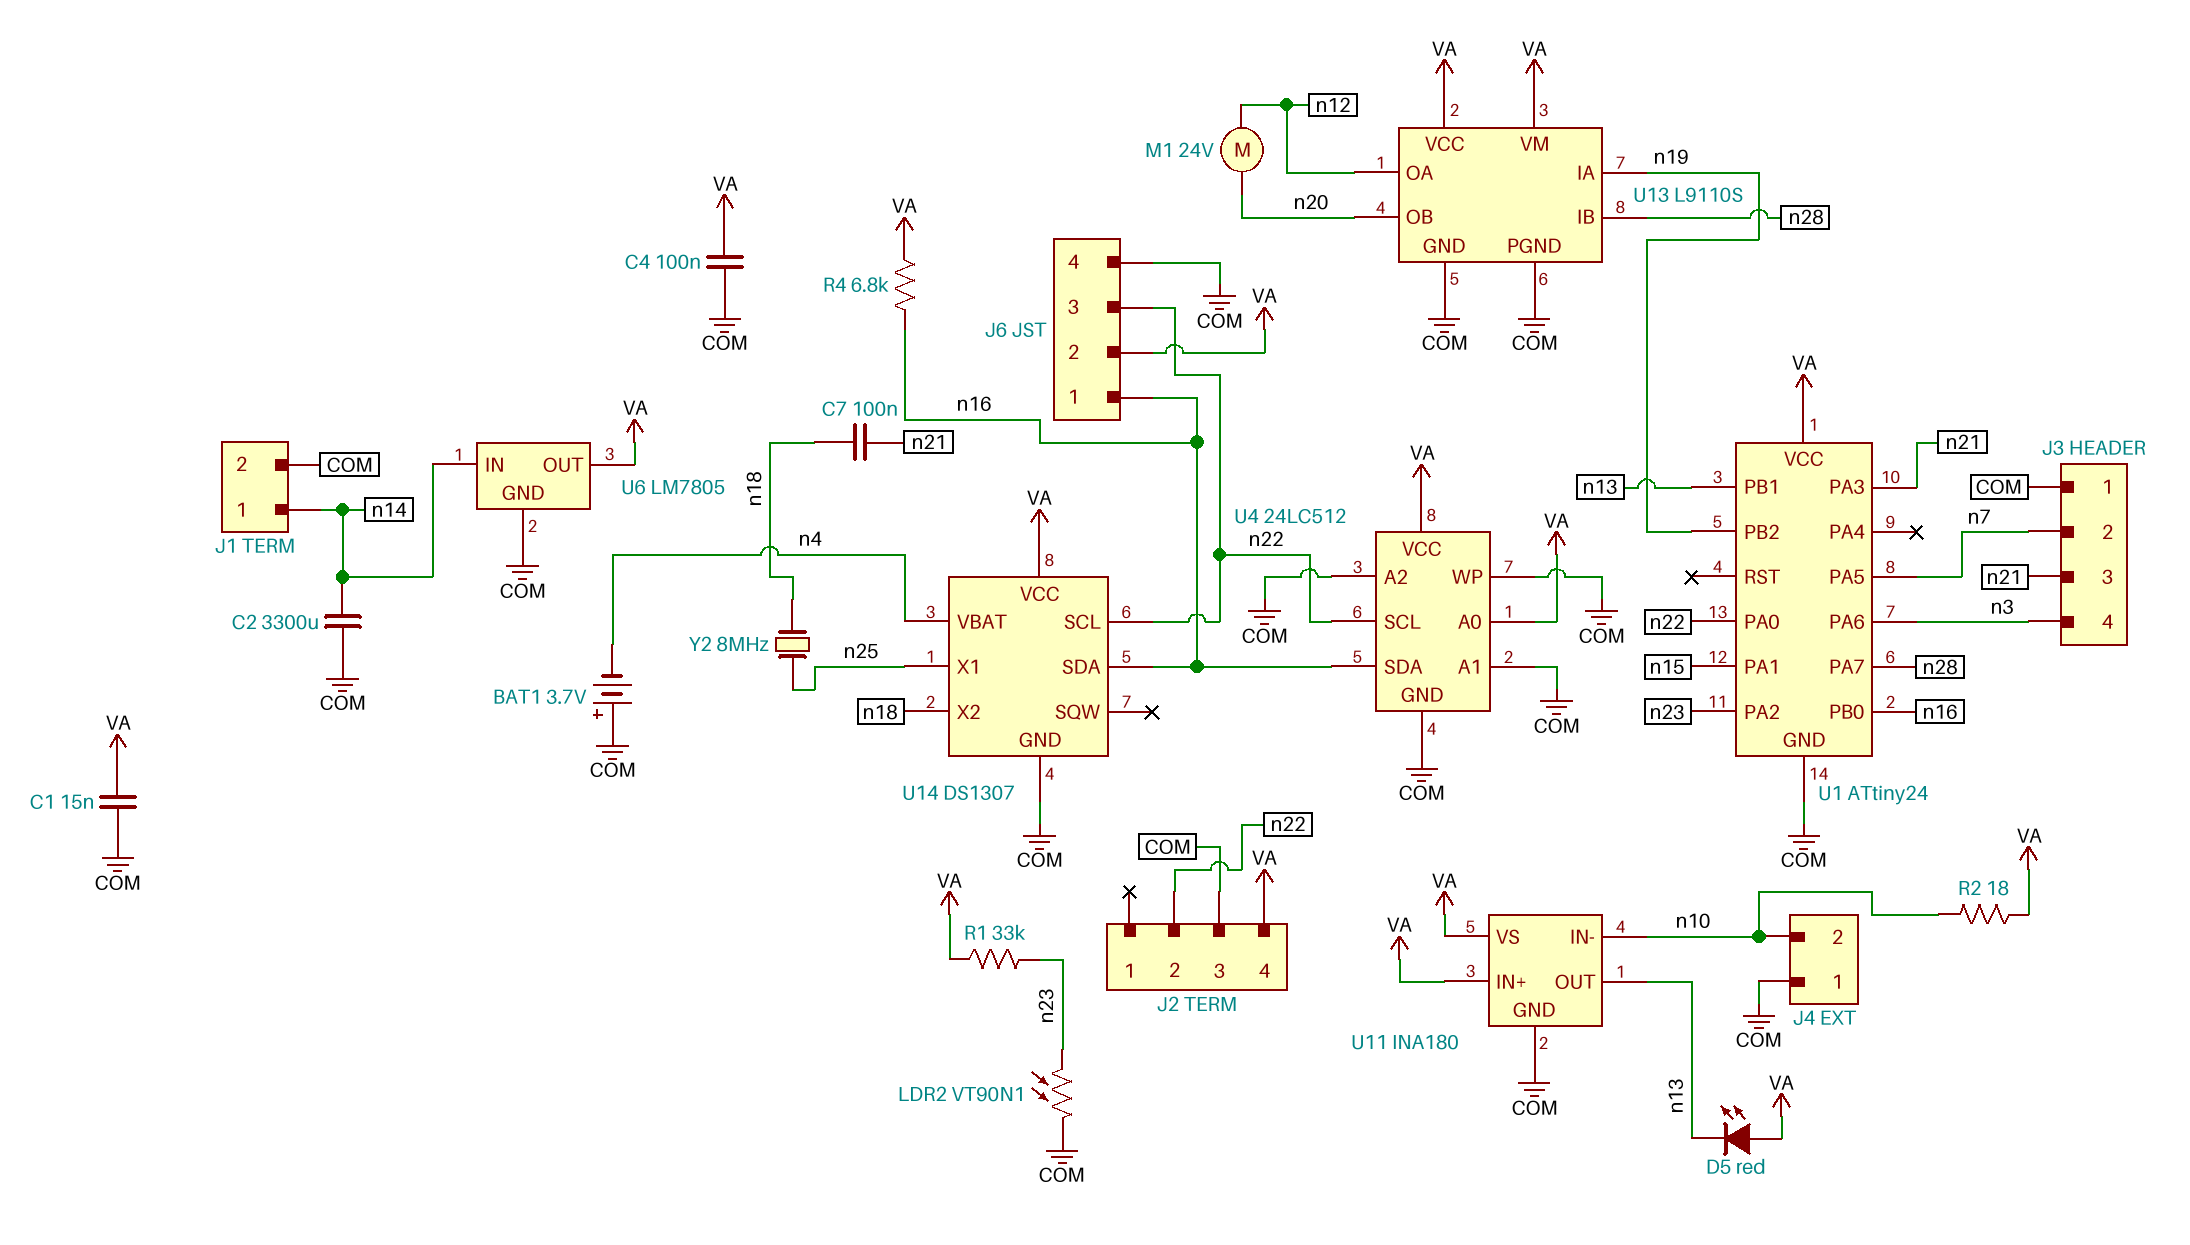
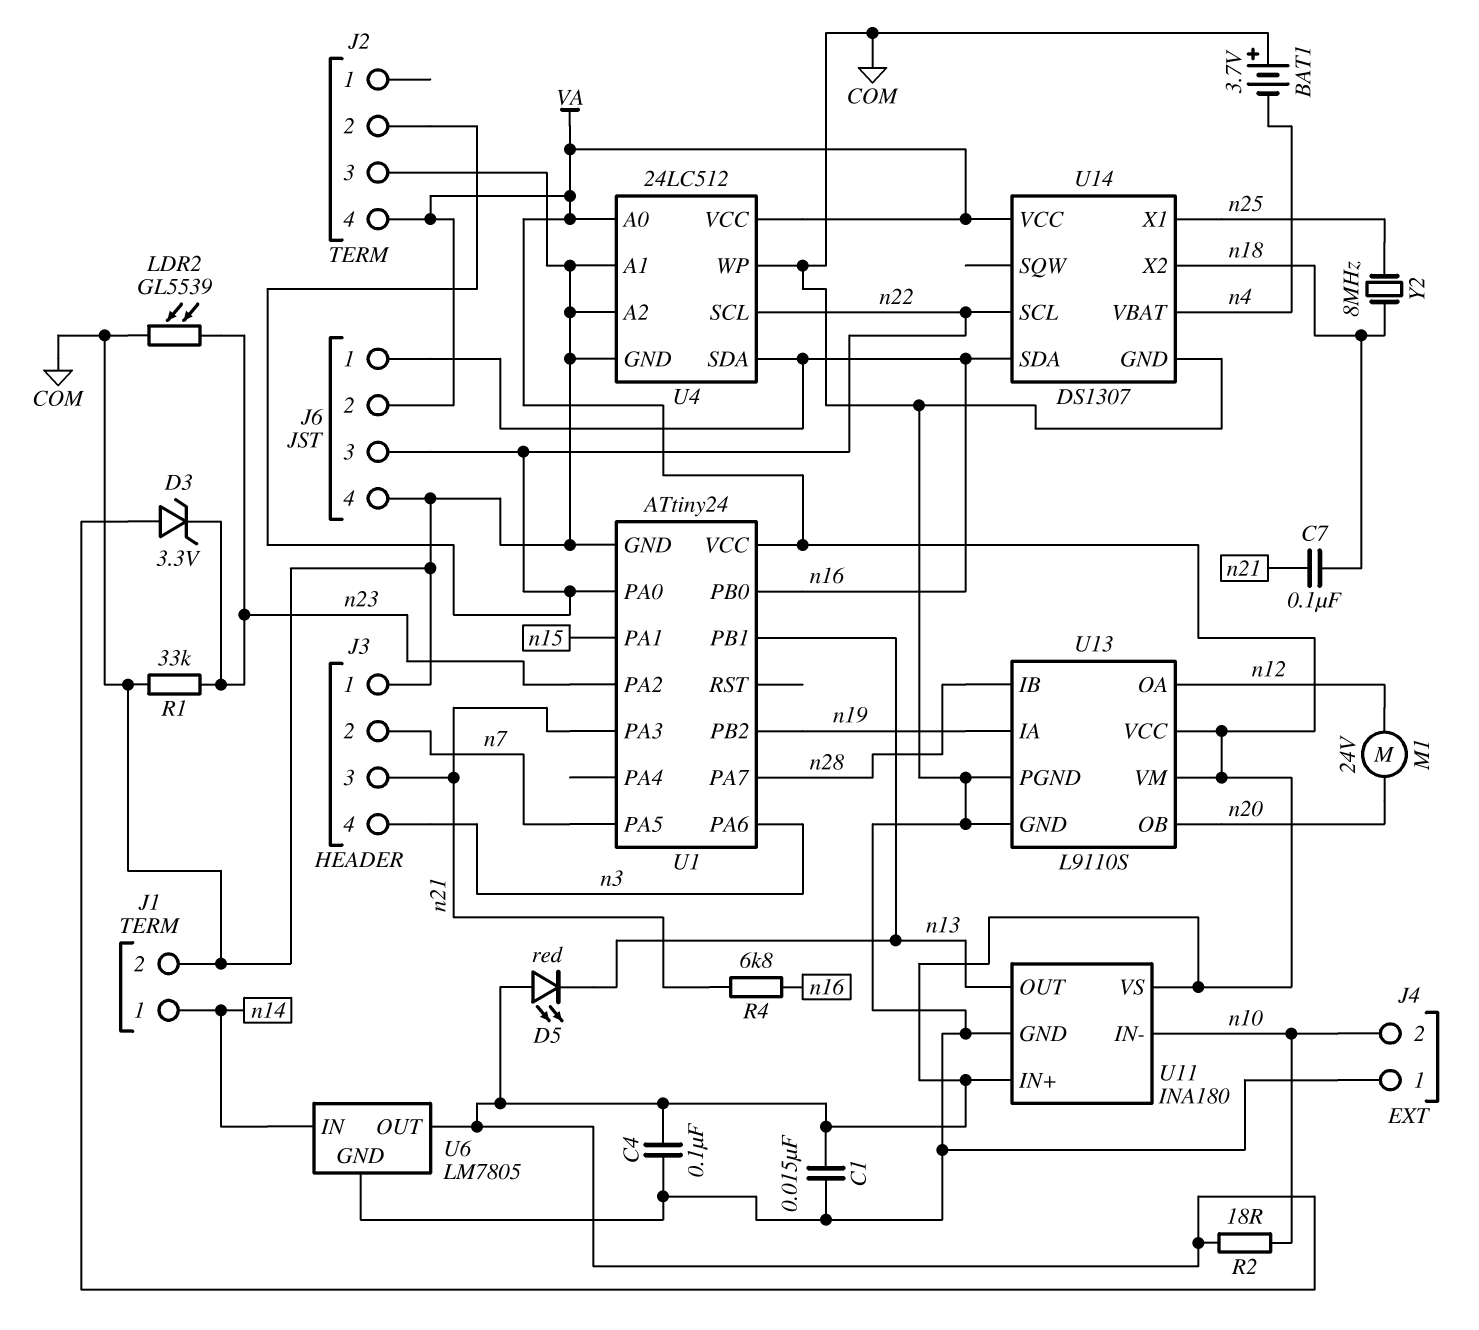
C2: 3300uF (COM, n14) -> none
D3: none -> zener 3.3V (A VA, K n23)
LDR2: VT90N1 (COM, n23) -> GL5539 (COM, n23)
R1: 33k (VA, n23) -> 33k (COM, n23)
R4: 6.8k (VA, n16) -> 6.8k (n16, n21)

